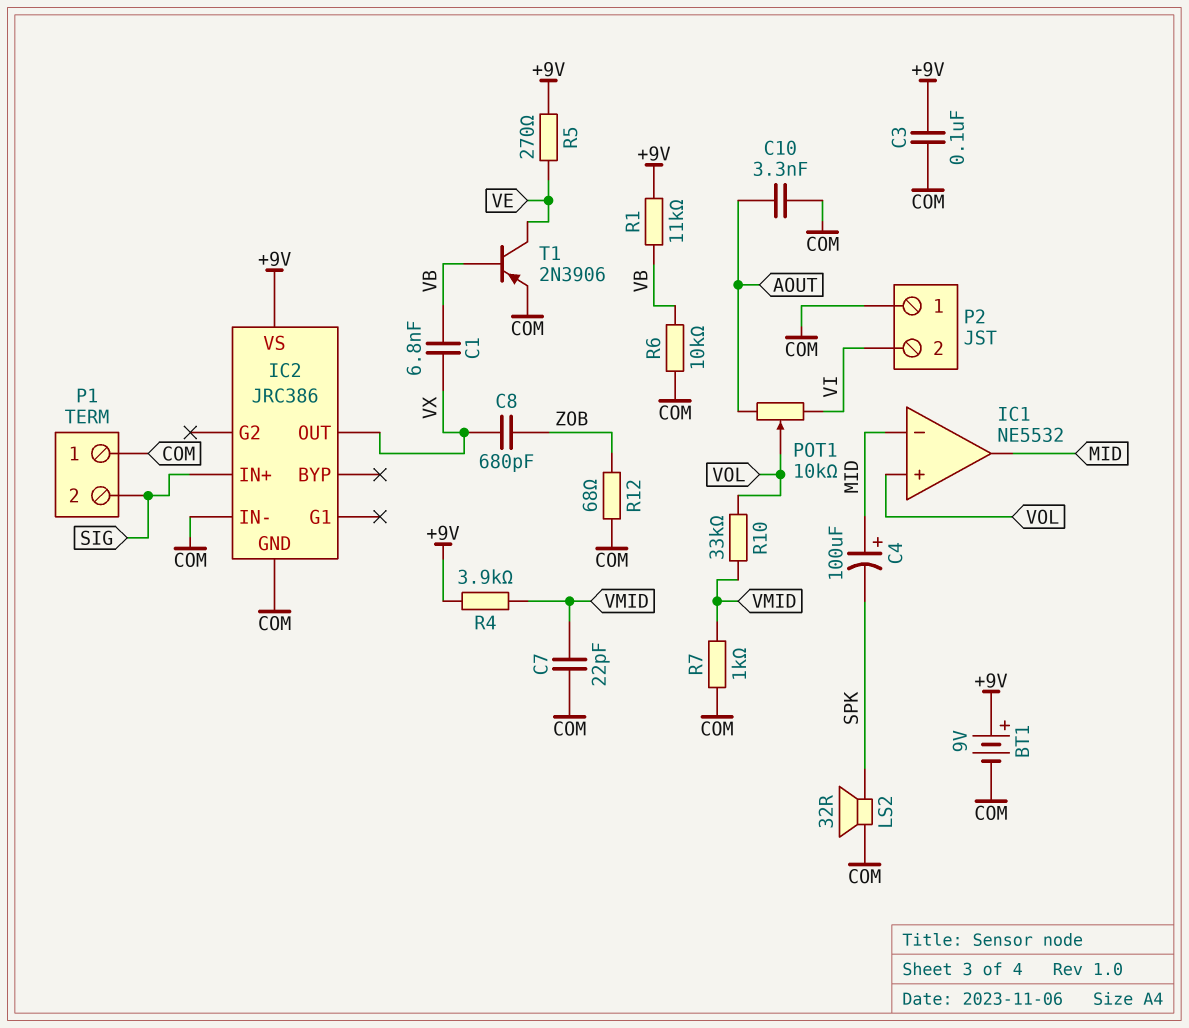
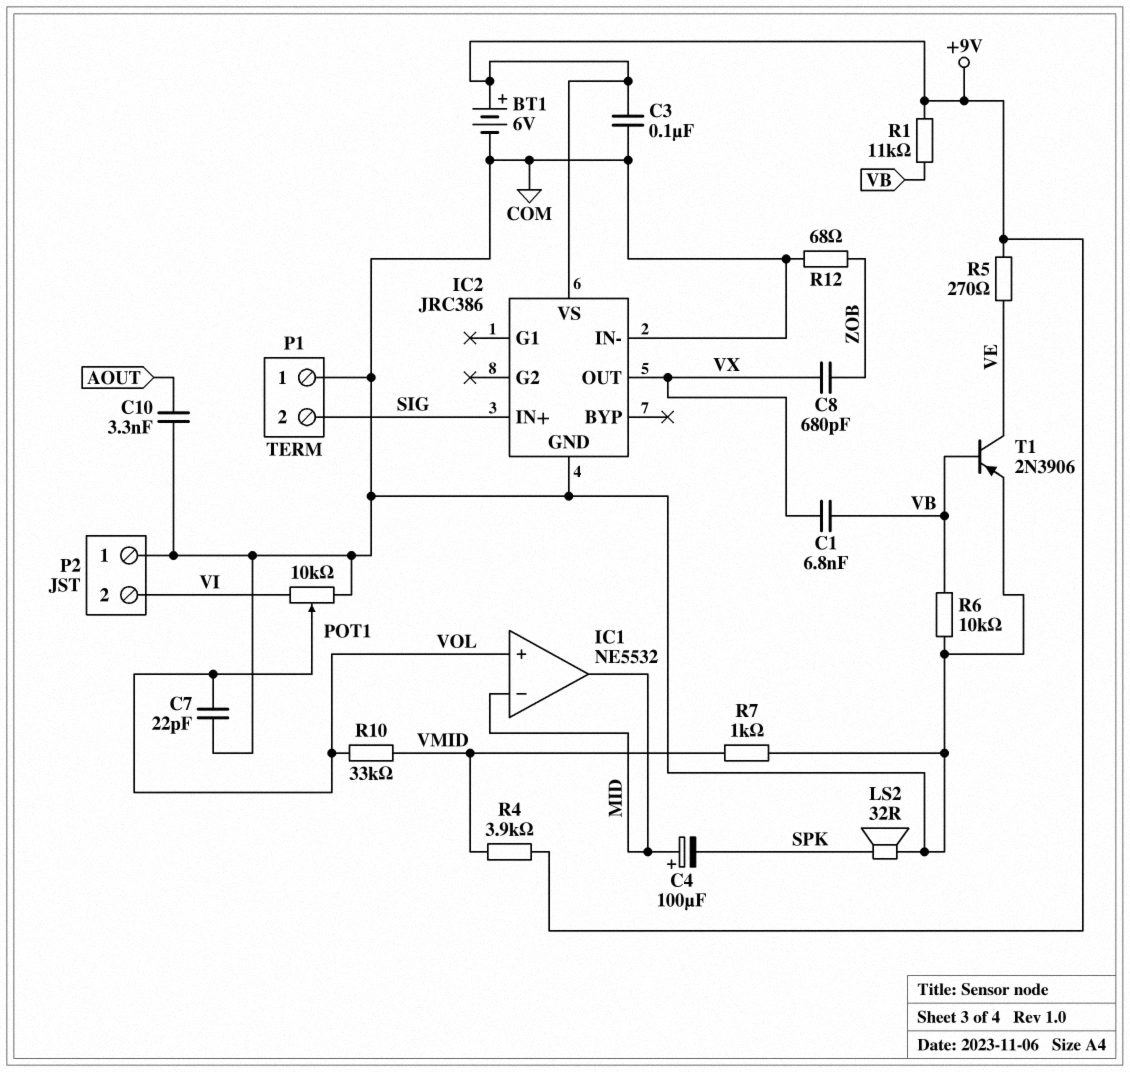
BT1: 9V (plus +9V, minus COM) -> 6V (plus +9V, minus COM)
C7: 22pF (COM, VMID) -> 22pF (COM, VOL)
POT1: 10k (AOUT, VI, wiper VOL) -> 10k (COM, VI, wiper VOL)

